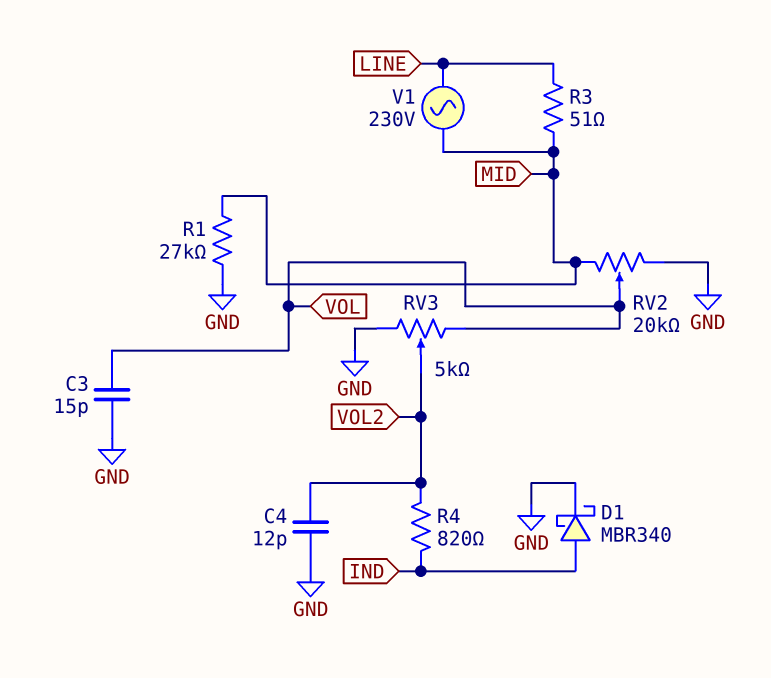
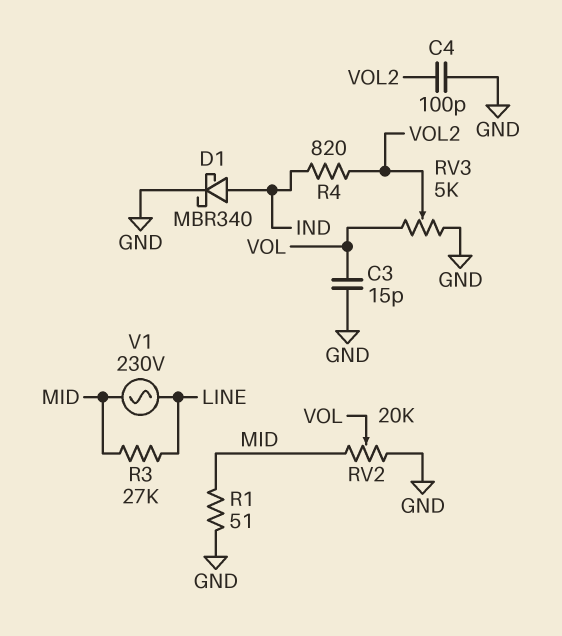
C4: 12pF (GND, VOL2) -> 100pF (GND, VOL2)
R1: 27k (GND, MID) -> 51 (GND, MID)
R3: 51 (LINE, MID) -> 27k (LINE, MID)

